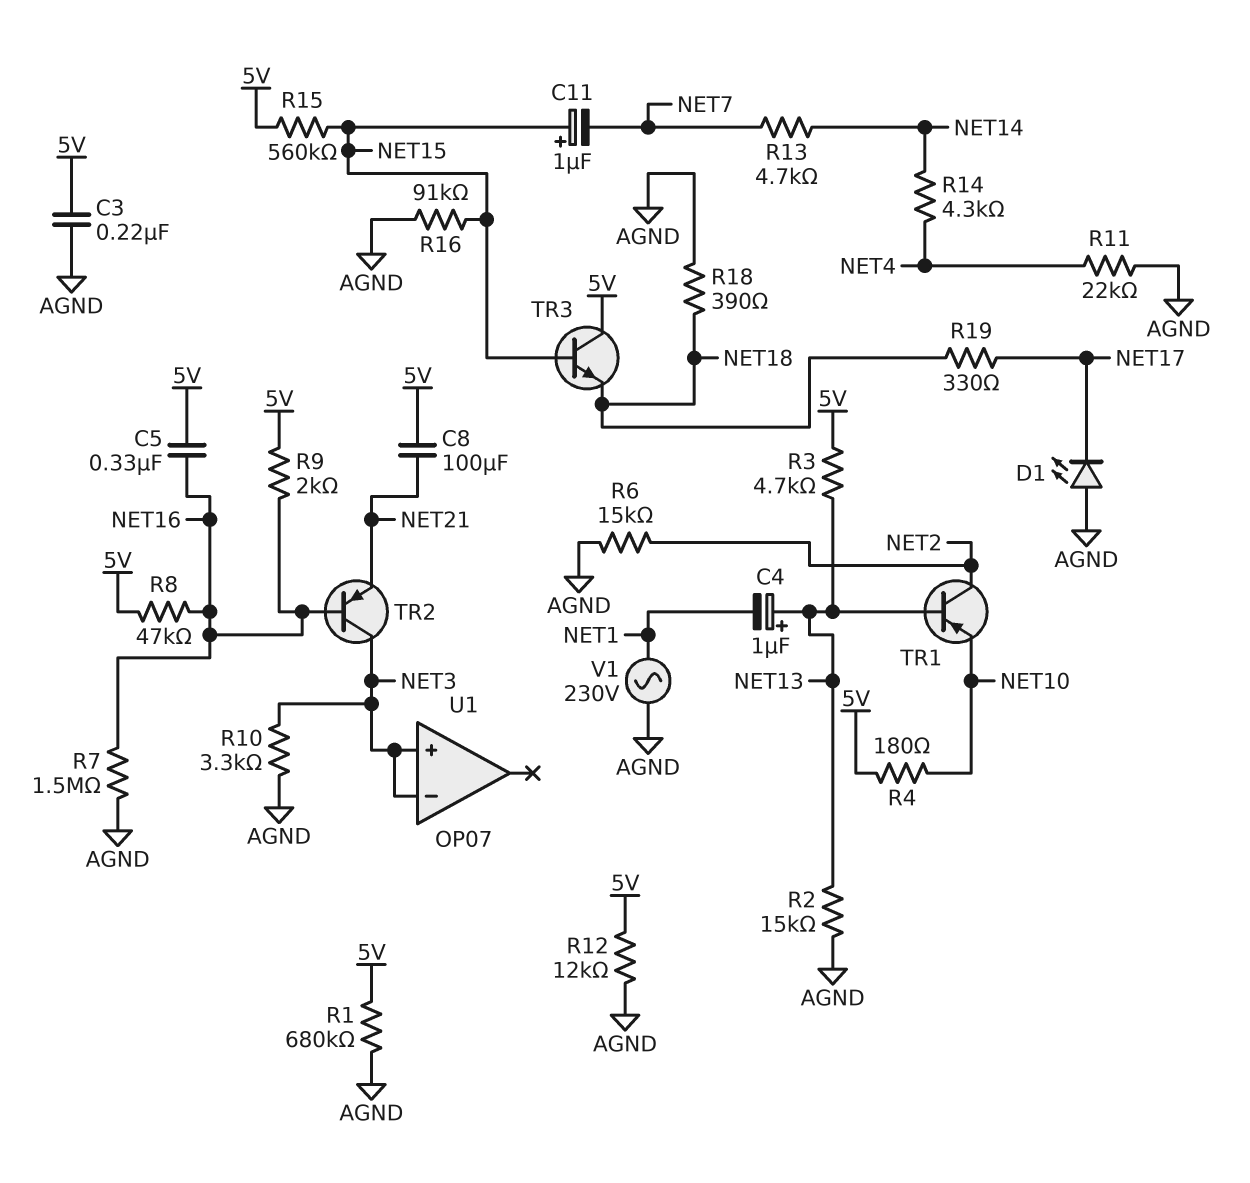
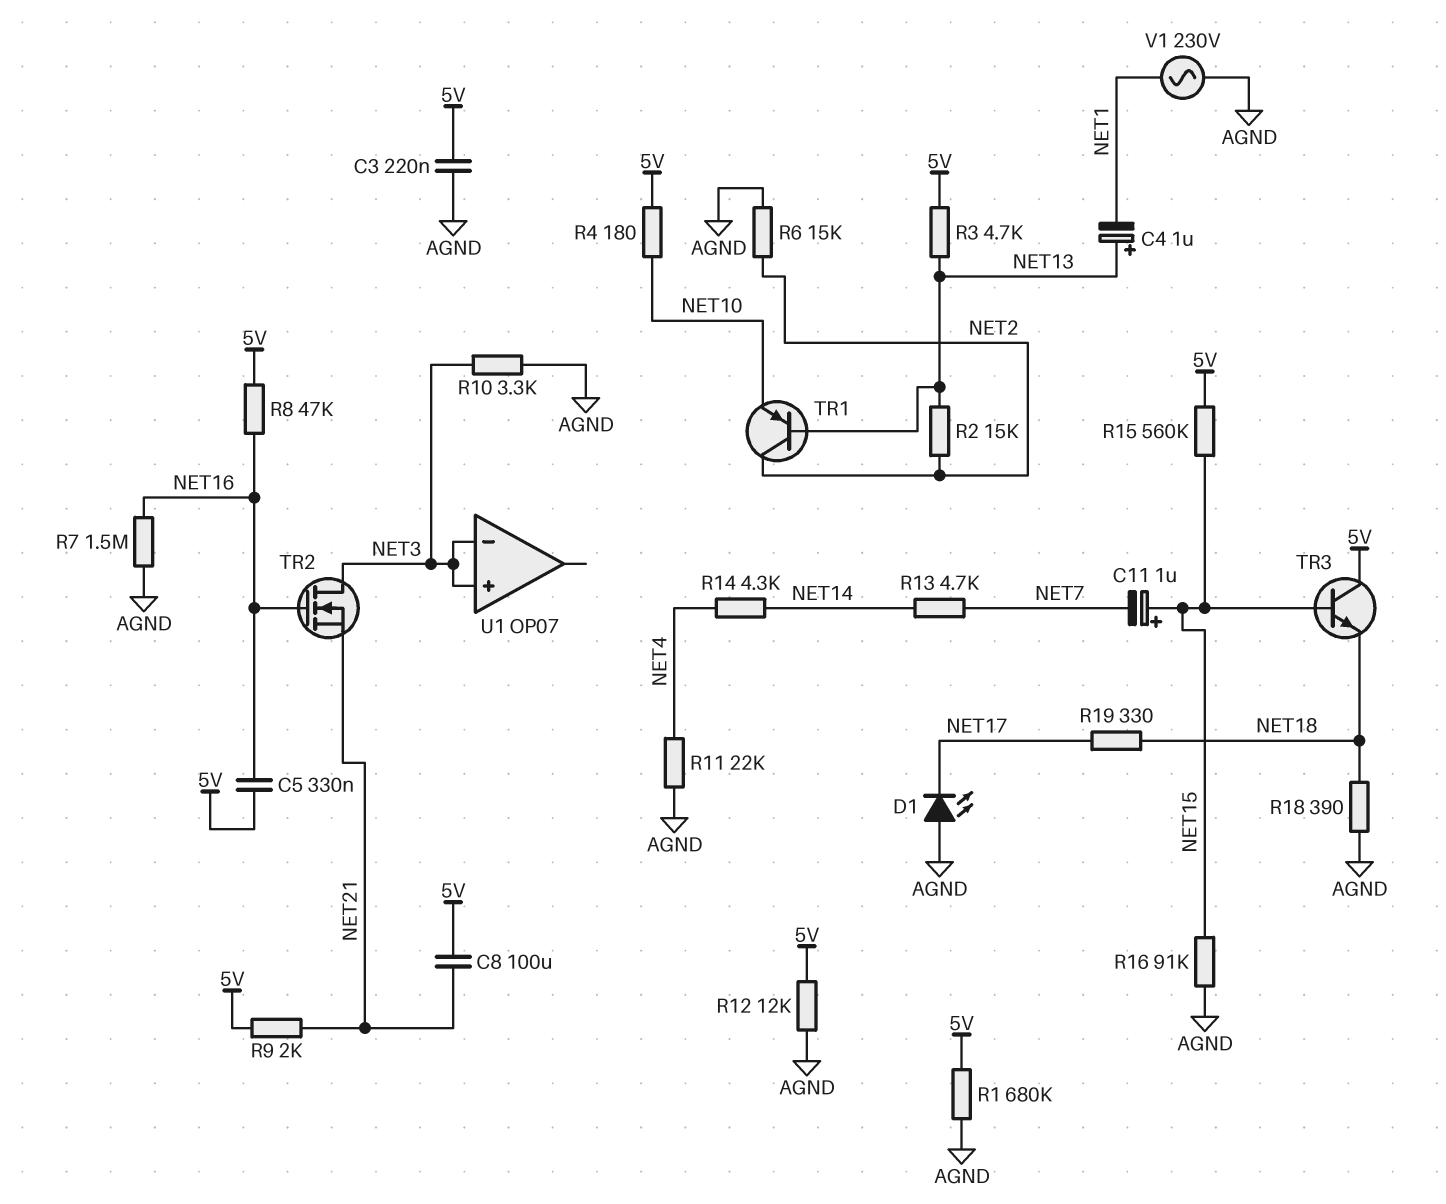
R2: 15k (AGND, NET13) -> 15k (NET2, NET13)
R9: 2k (5V, NET16) -> 2k (5V, NET21)
TR2: PNP (B NET16, C NET3, E NET21) -> NMOS (G NET16, D NET3, S NET21)

